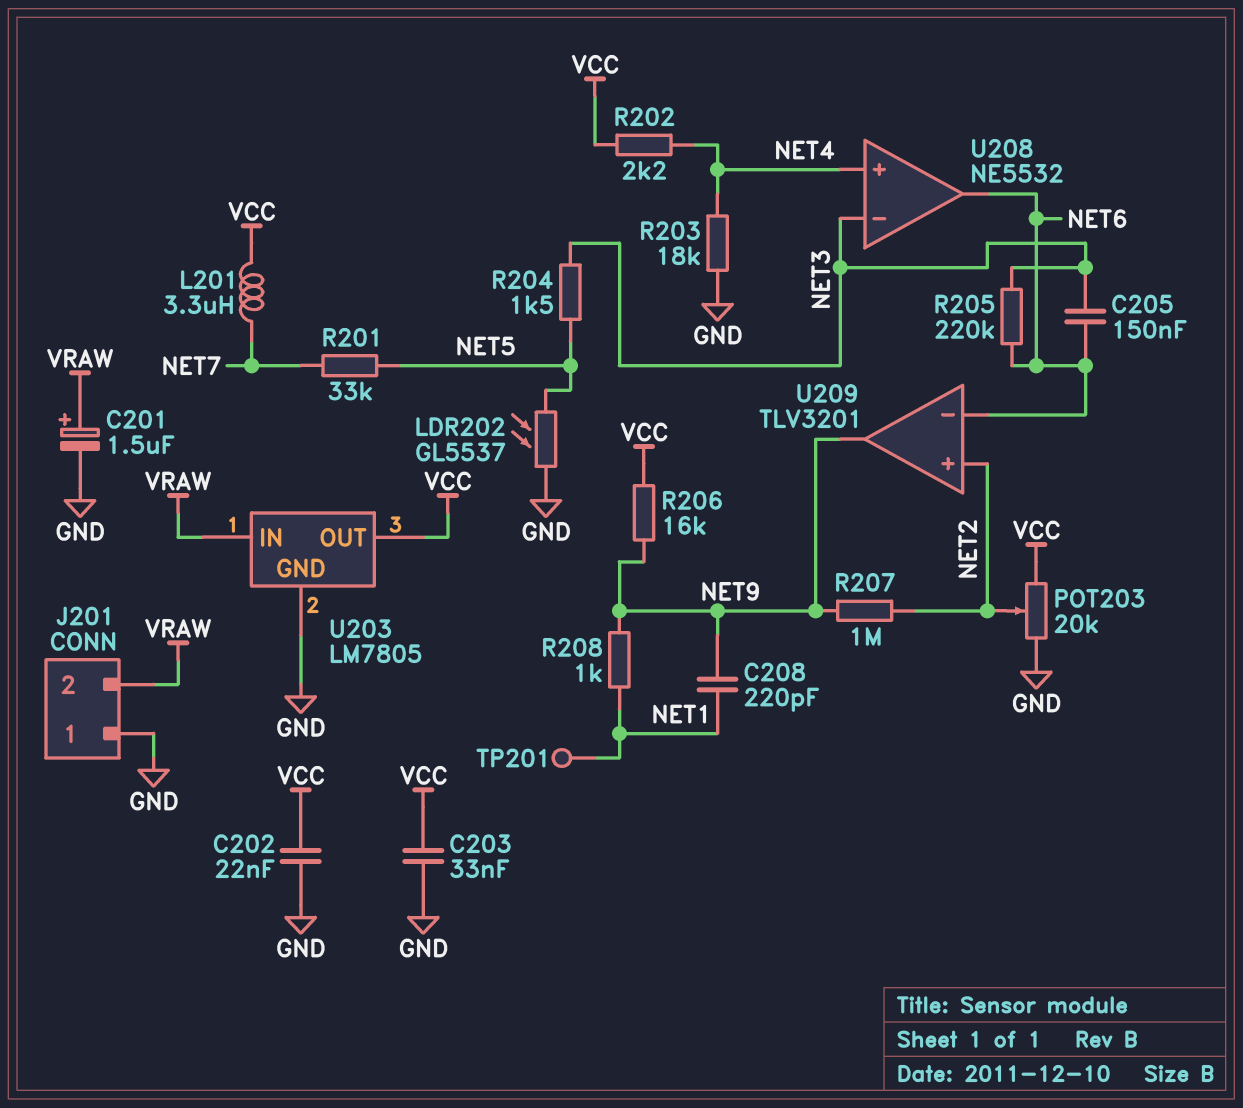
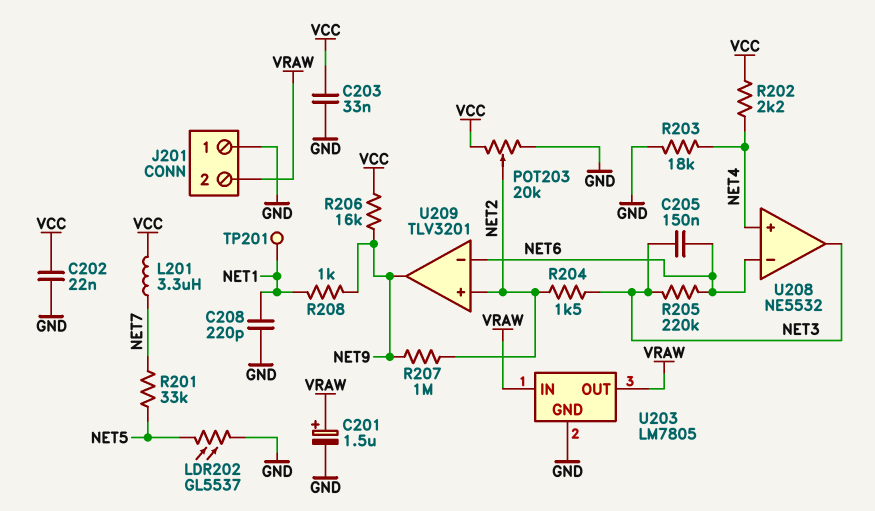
C208: 220pF (NET1, NET9) -> 220pF (GND, NET1)
R204: 1.5k (NET3, NET5) -> 1.5k (NET2, NET3)
U203 pin OUT: VCC -> VRAW
U208 pin in-: NET3 -> NET6
U208 pin out: NET6 -> NET3

